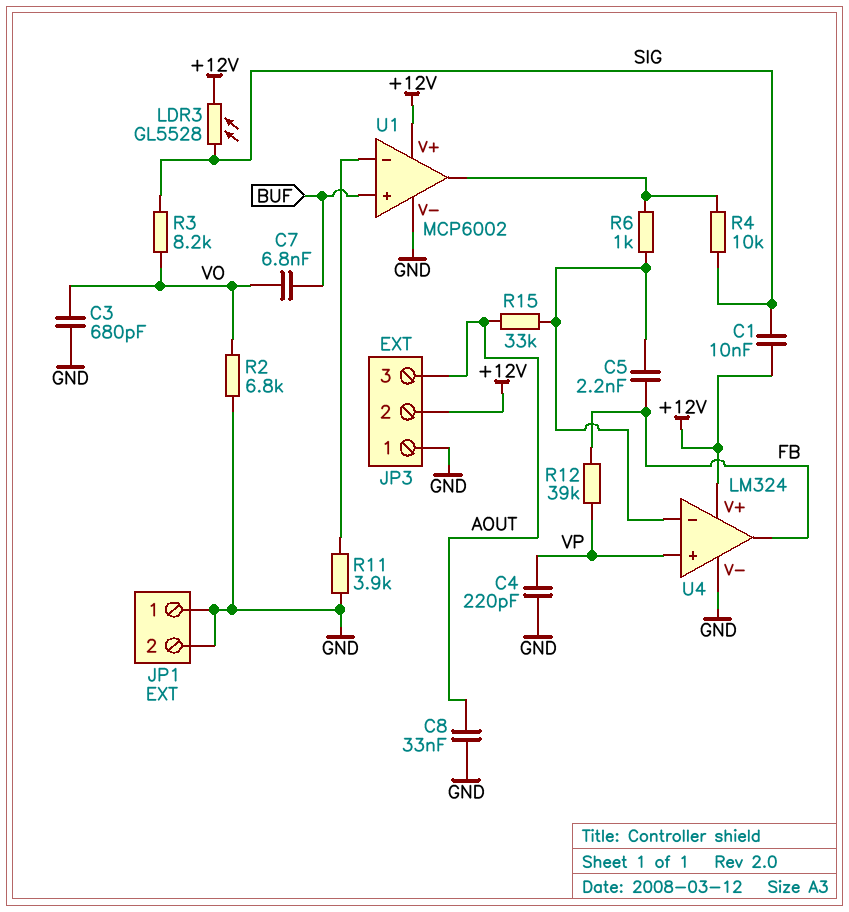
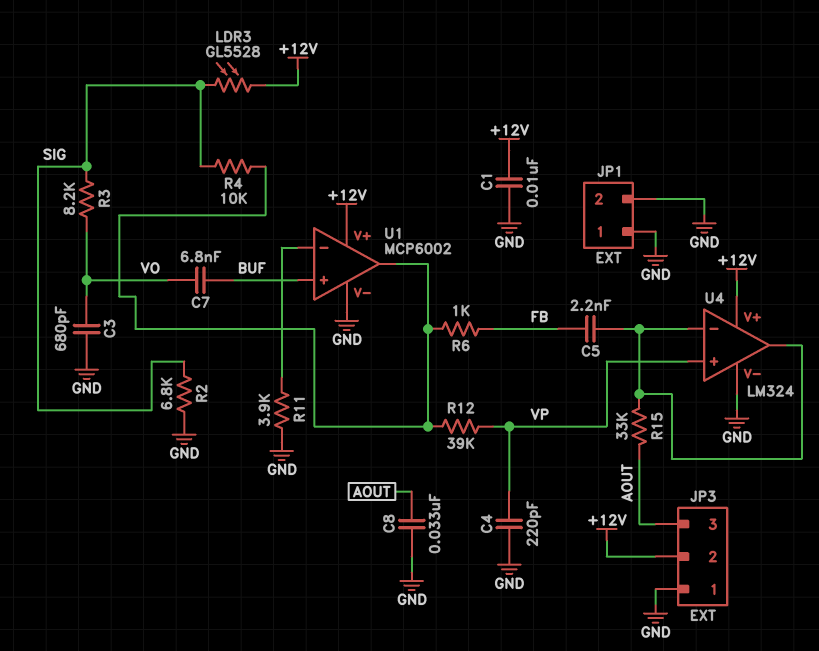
C1: 10nF (+12V, SIG) -> 10nF (+12V, GND)
R2: 6.8k (GND, VO) -> 6.8k (GND, SIG)
R6: 1k (U1/out, U4/in-) -> 1k (FB, U1/out)
R12: 39k (FB, VP) -> 39k (U1/out, VP)
U4 pin out: FB -> U4/in-

